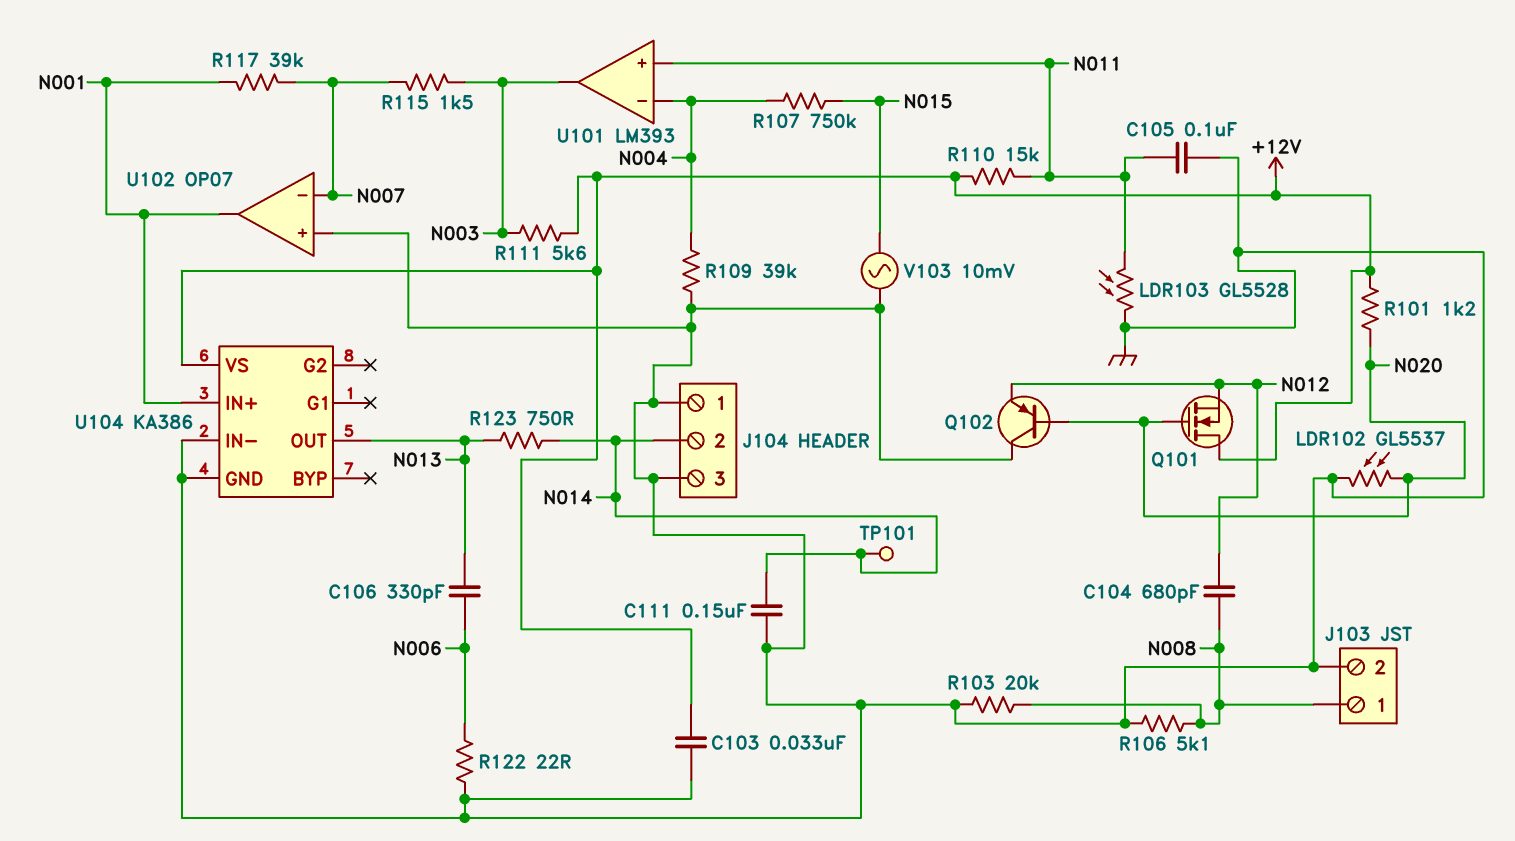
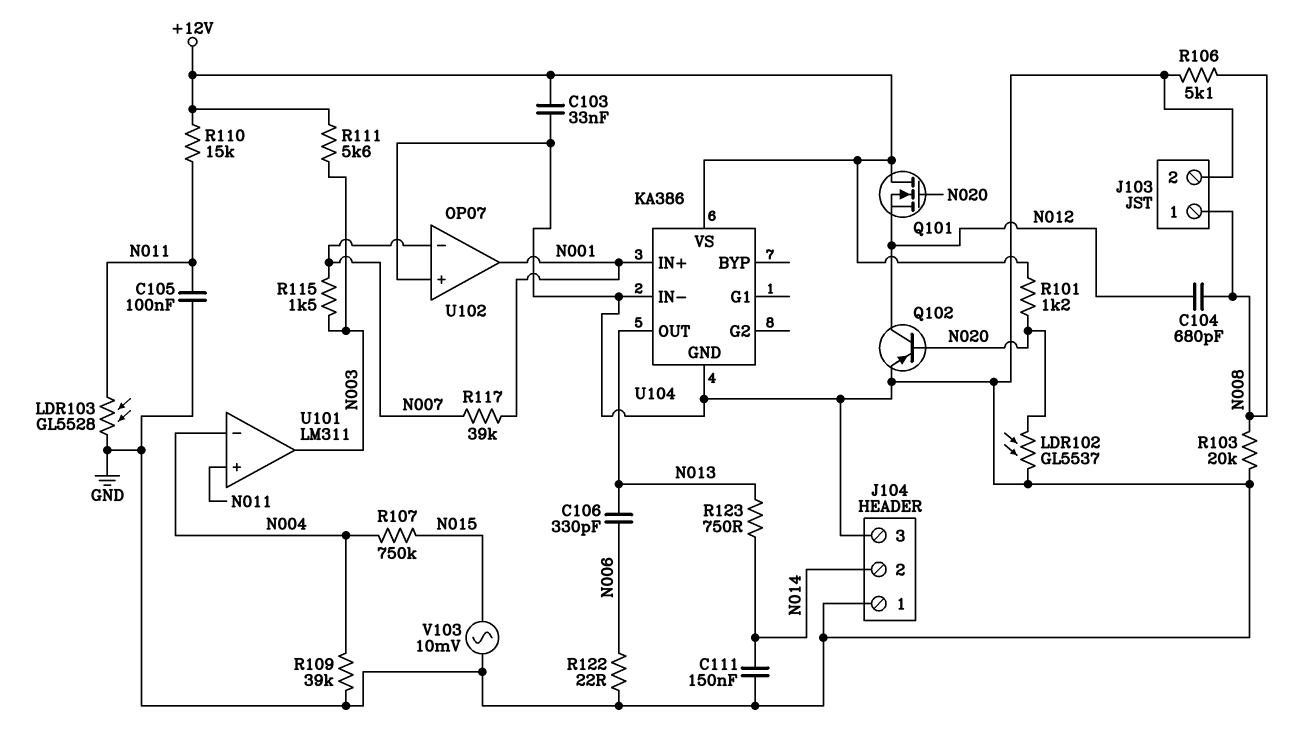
Q102: PNP (B N020, C GND, E N012) -> PNP (B N020, C N012, E GND)
TP101: test point (N014) -> none
U101: LM393 -> LM311

